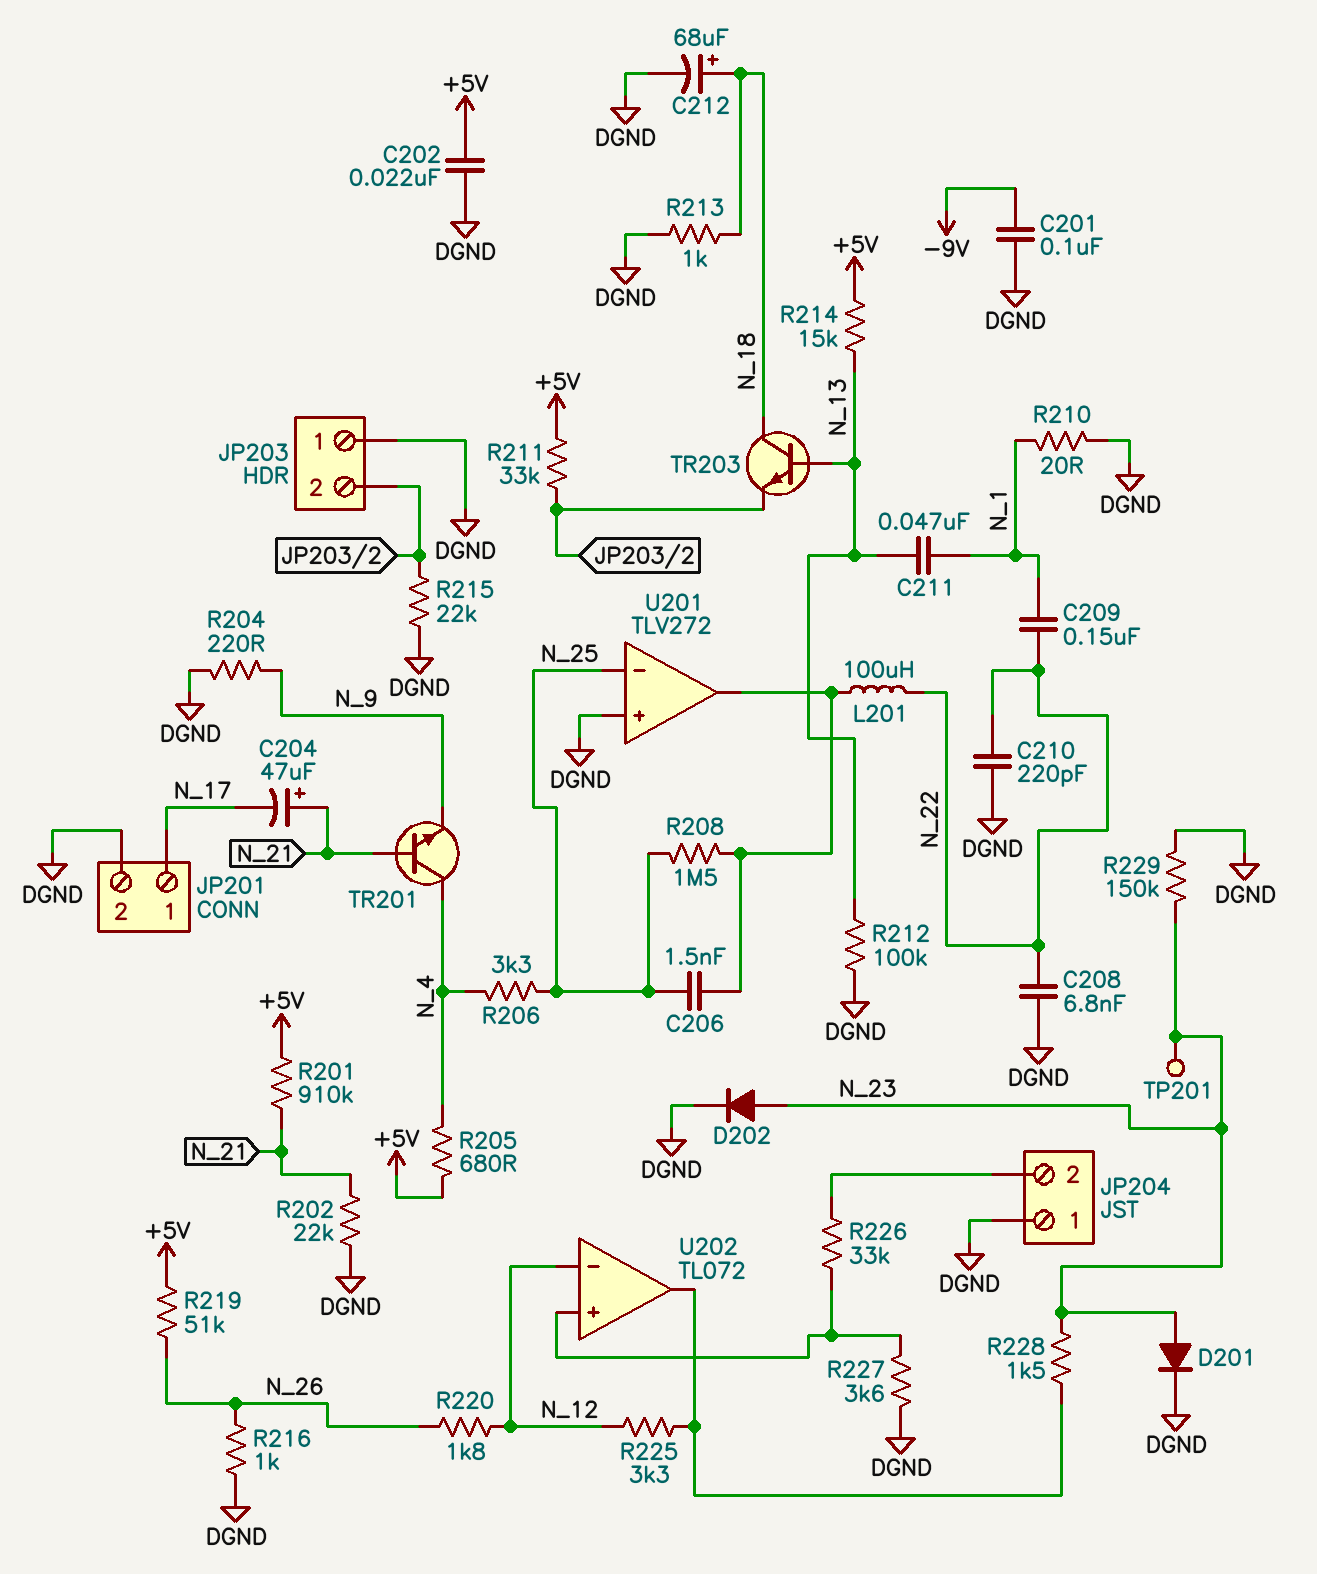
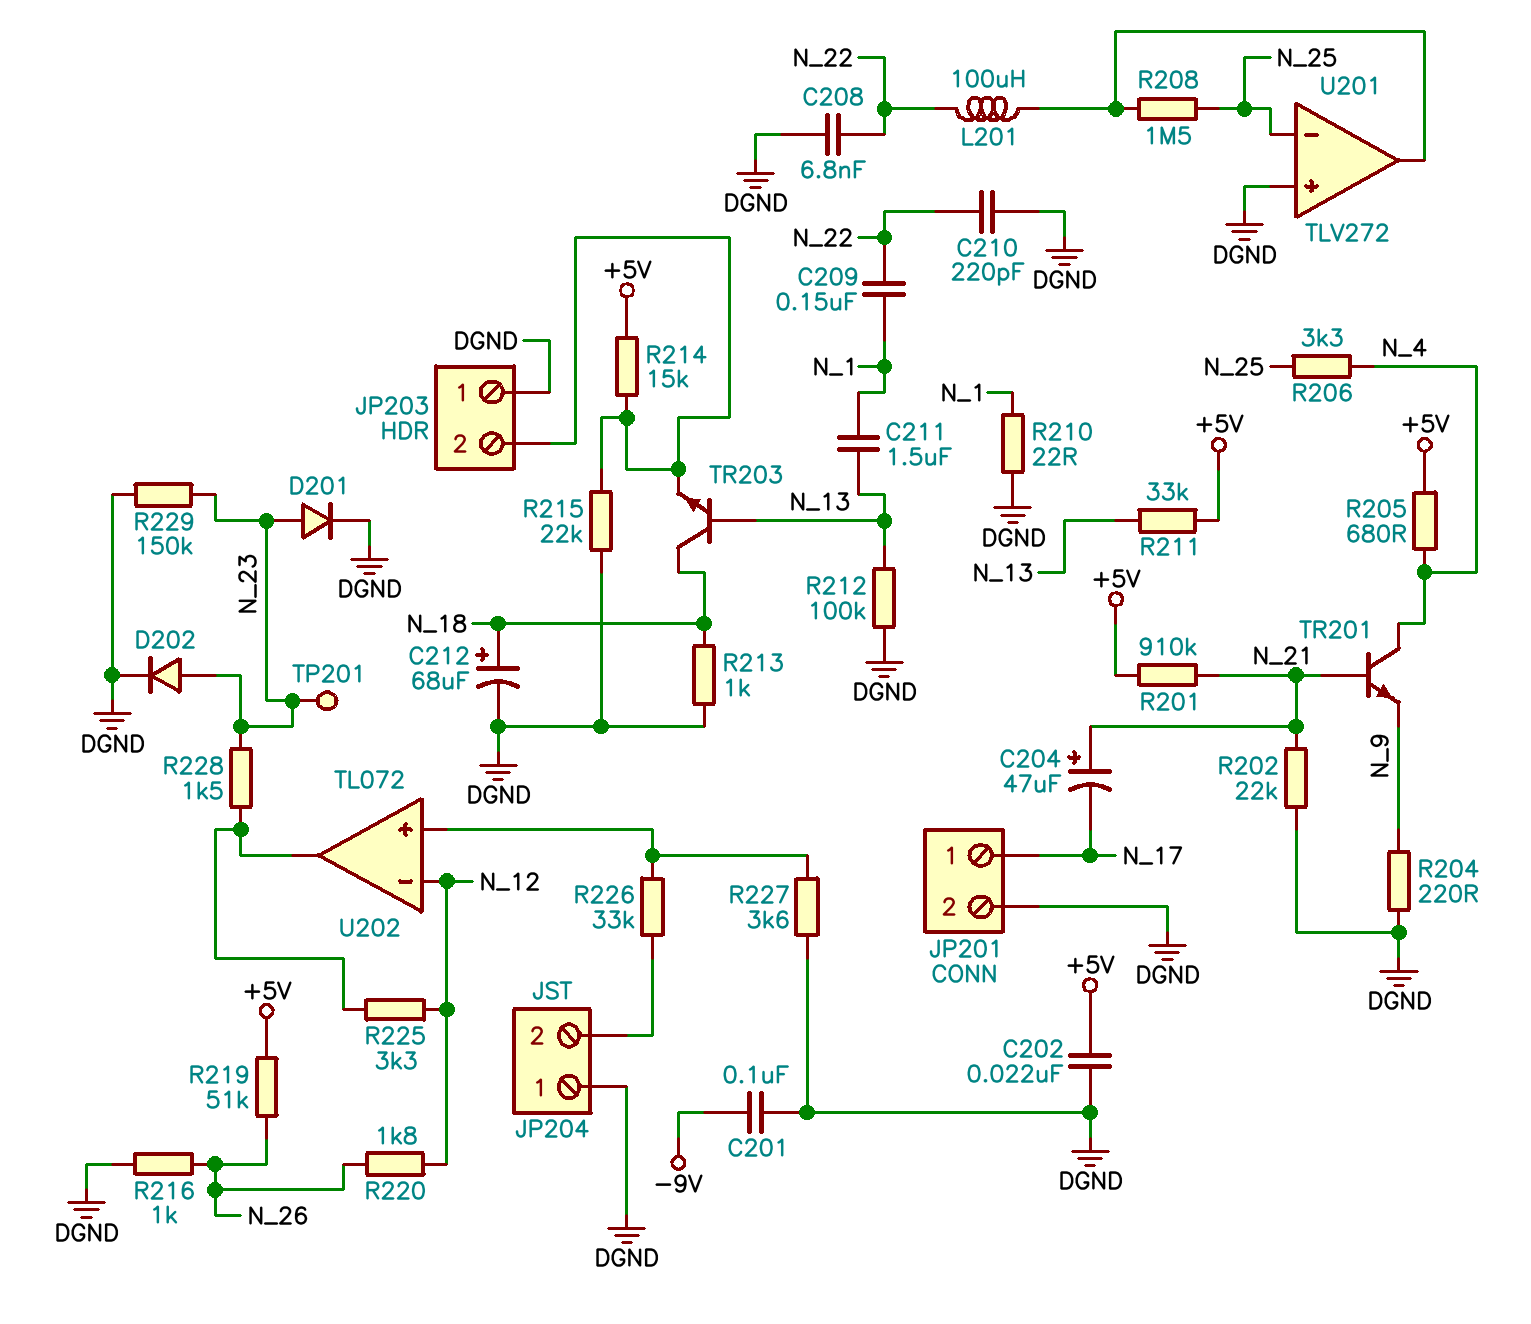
C206: 1.5nF (N_25, U201/out) -> none
C211: 47nF (N_1, N_13) -> 1.5uF (N_1, N_13)
R210: 20 (DGND, N_1) -> 22 (DGND, N_1)
R211: 33k (+5V, JP203/2) -> 33k (+5V, N_13)
R214: 15k (+5V, N_13) -> 15k (+5V, JP203/2)

